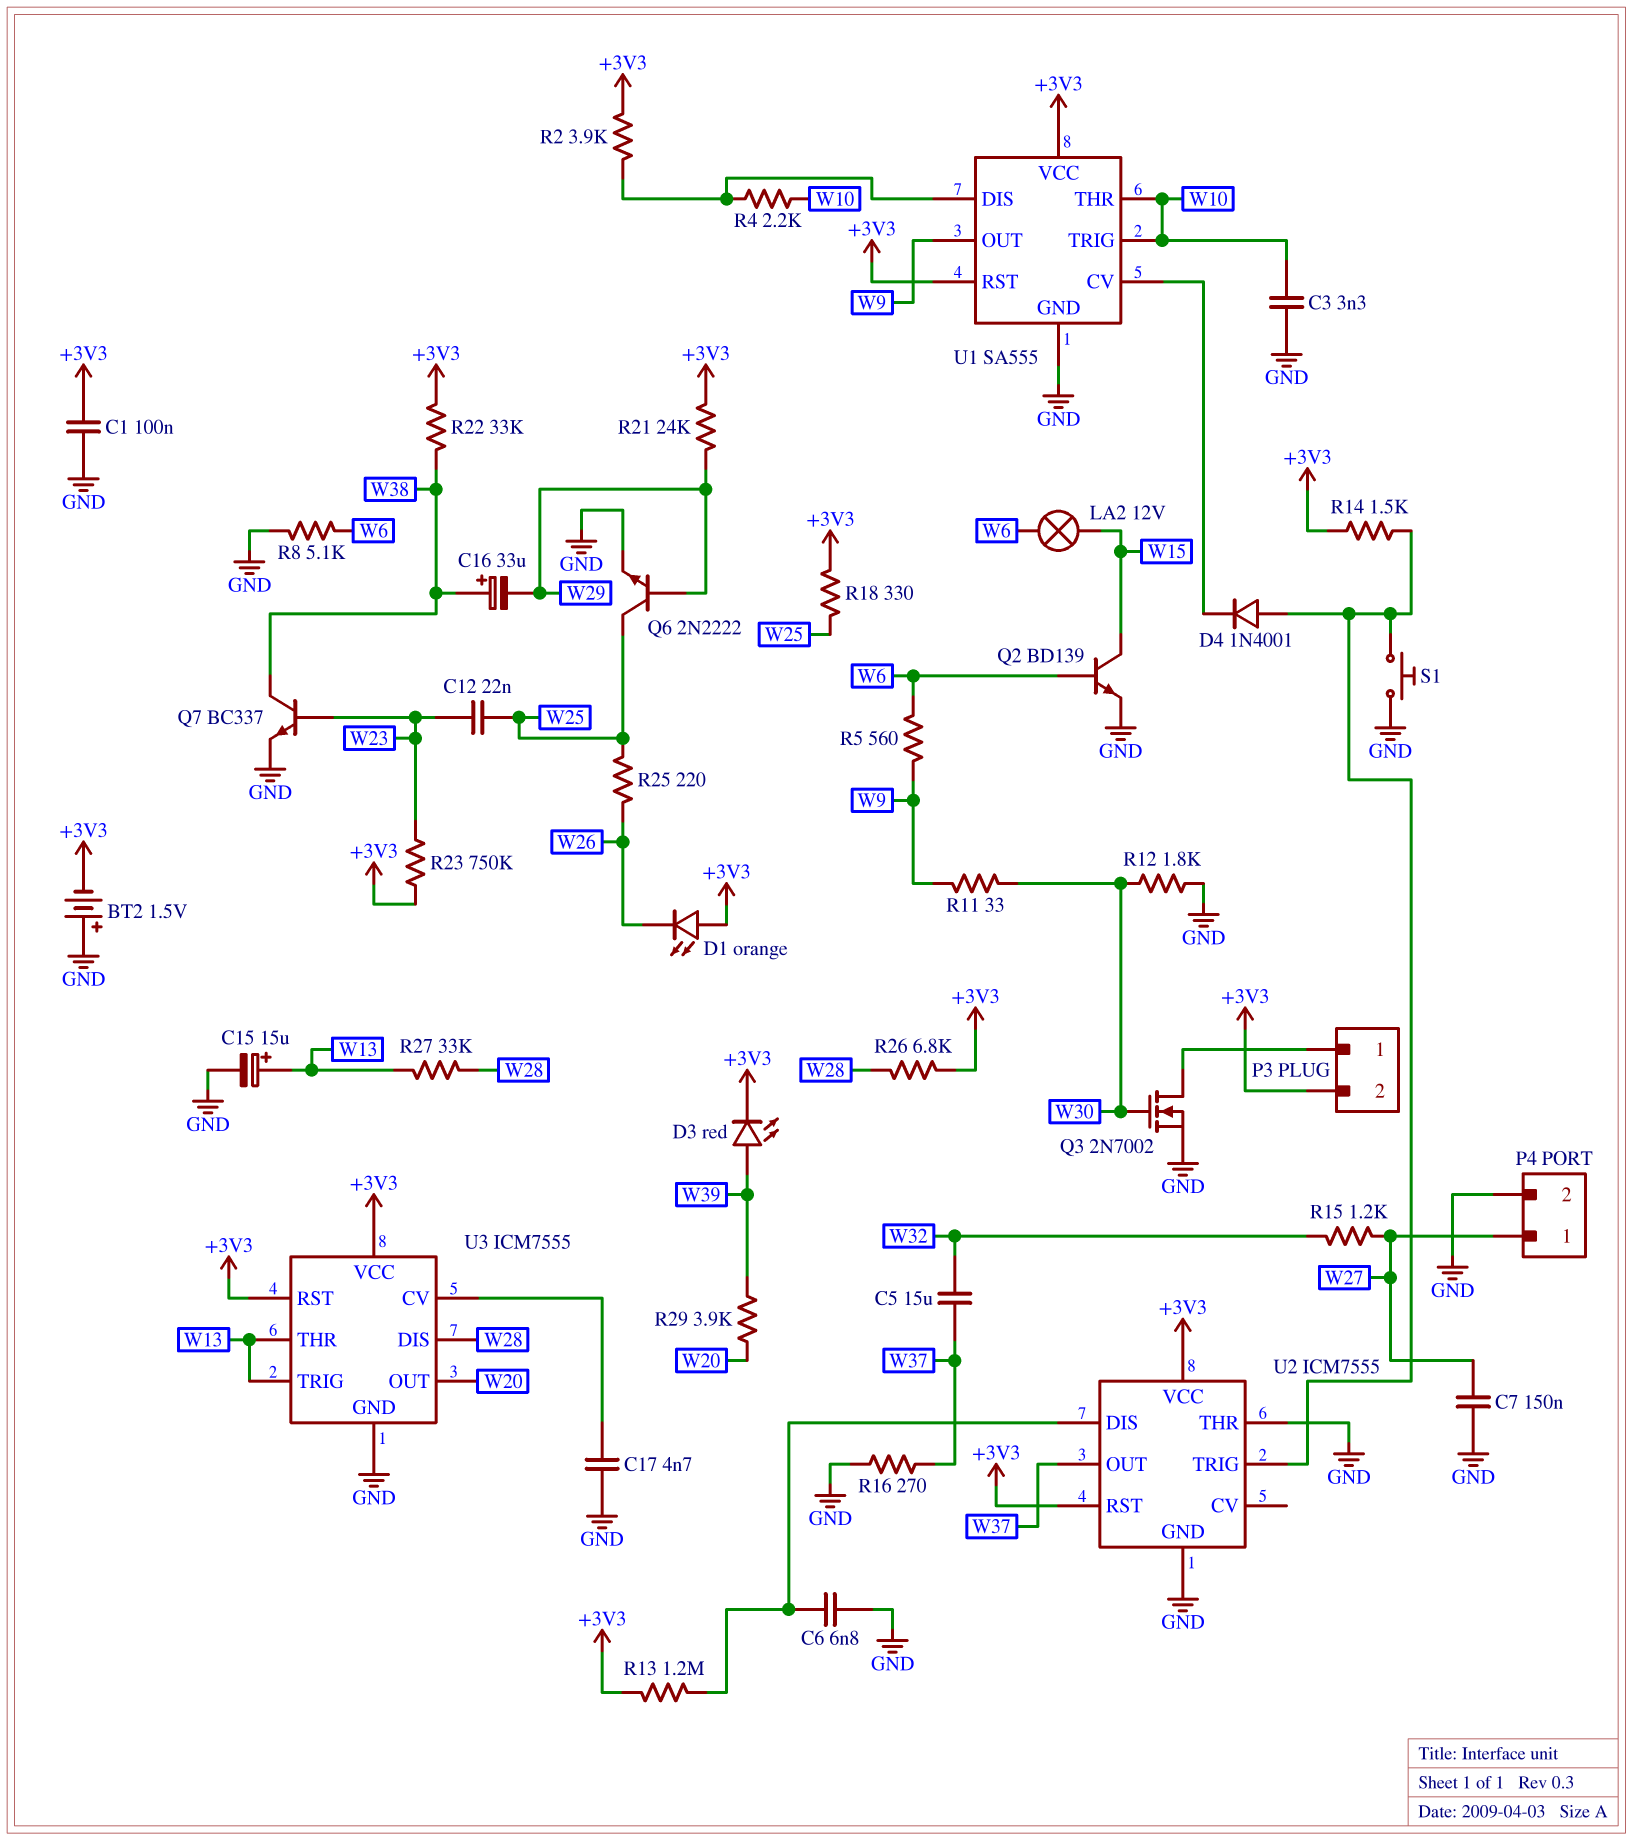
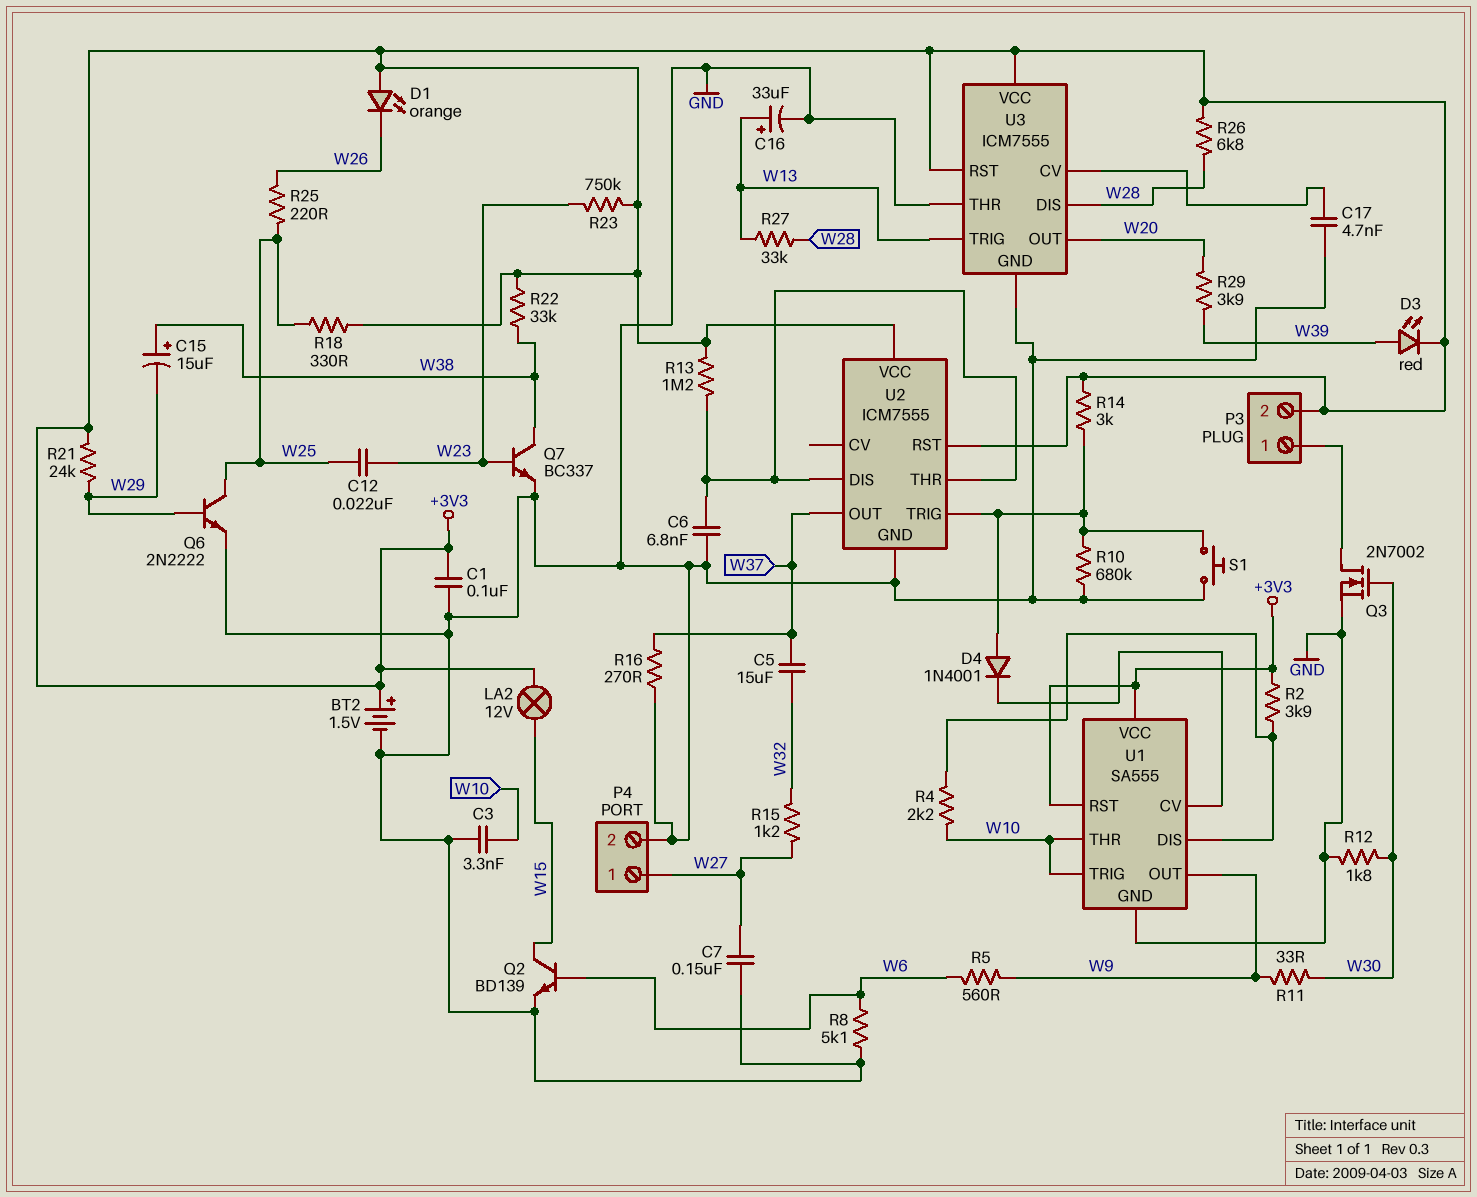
BT2: 1.5V (plus GND, minus +3V3) -> 1.5V (plus +3V3, minus GND)
C15: 15uF (plus W13, minus GND) -> 15uF (plus W38, minus W29)
C16: 33uF (plus W38, minus W29) -> 33uF (plus W13, minus GND)
LA2: lamp 12V (W6, W15) -> lamp 12V (+3V3, W15)
R10: none -> 680k (GND, U2/TRIG)
R14: 1.5k (+3V3, U2/TRIG) -> 3k (+3V3, U2/TRIG)
U2 pin THR: GND -> U2/DIS
U3 pin THR: W13 -> GND

